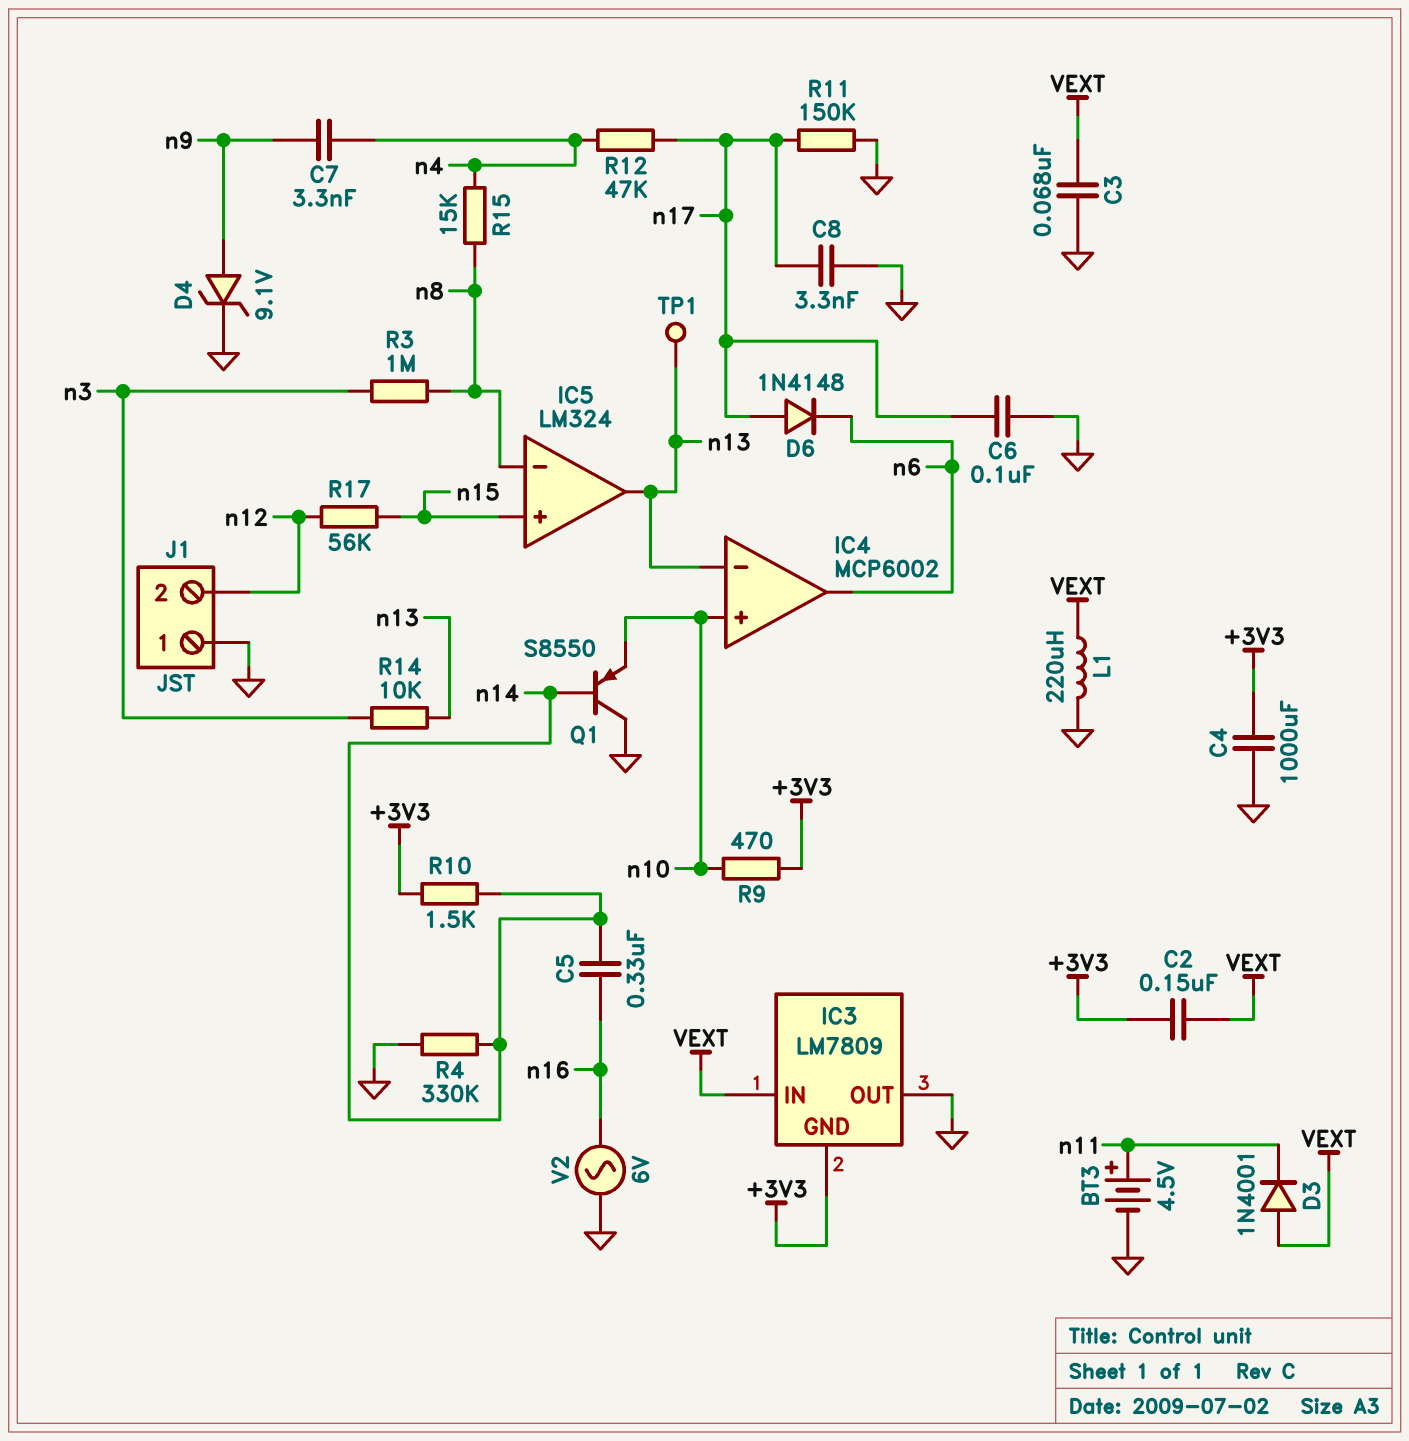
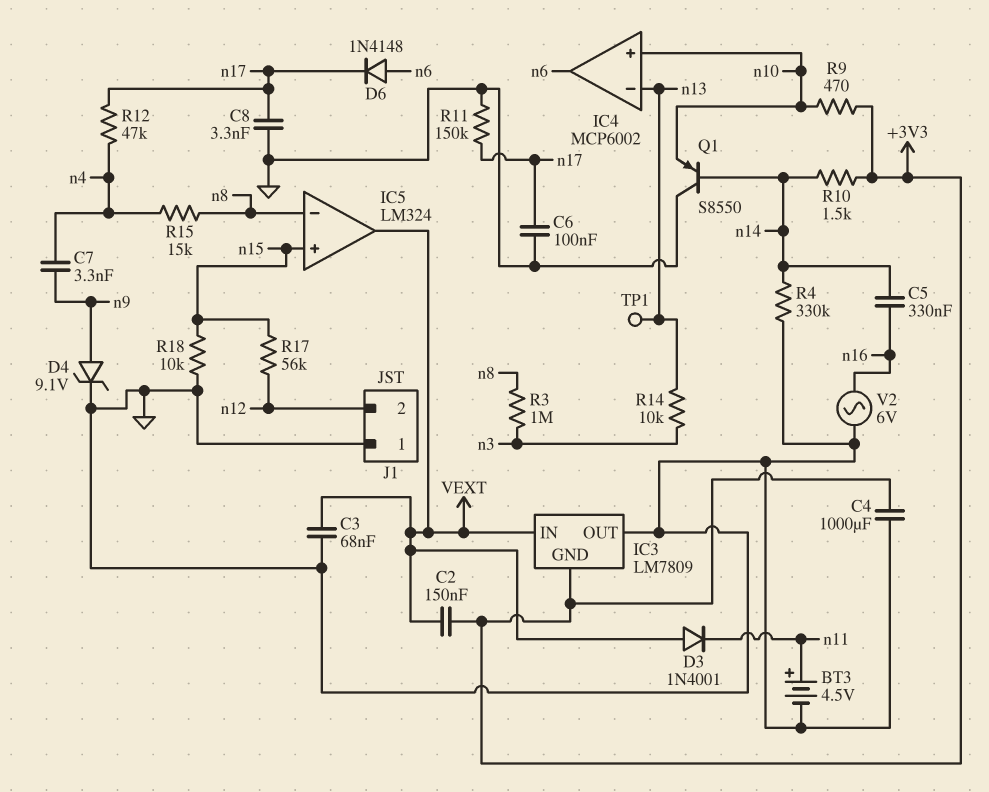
D6: diode 1N4148 (A n17, K n6) -> diode 1N4148 (A n6, K n17)
IC5 pin out: n13 -> VEXT
L1: 220uH (GND, VEXT) -> none
R18: none -> 10k (GND, n15)

